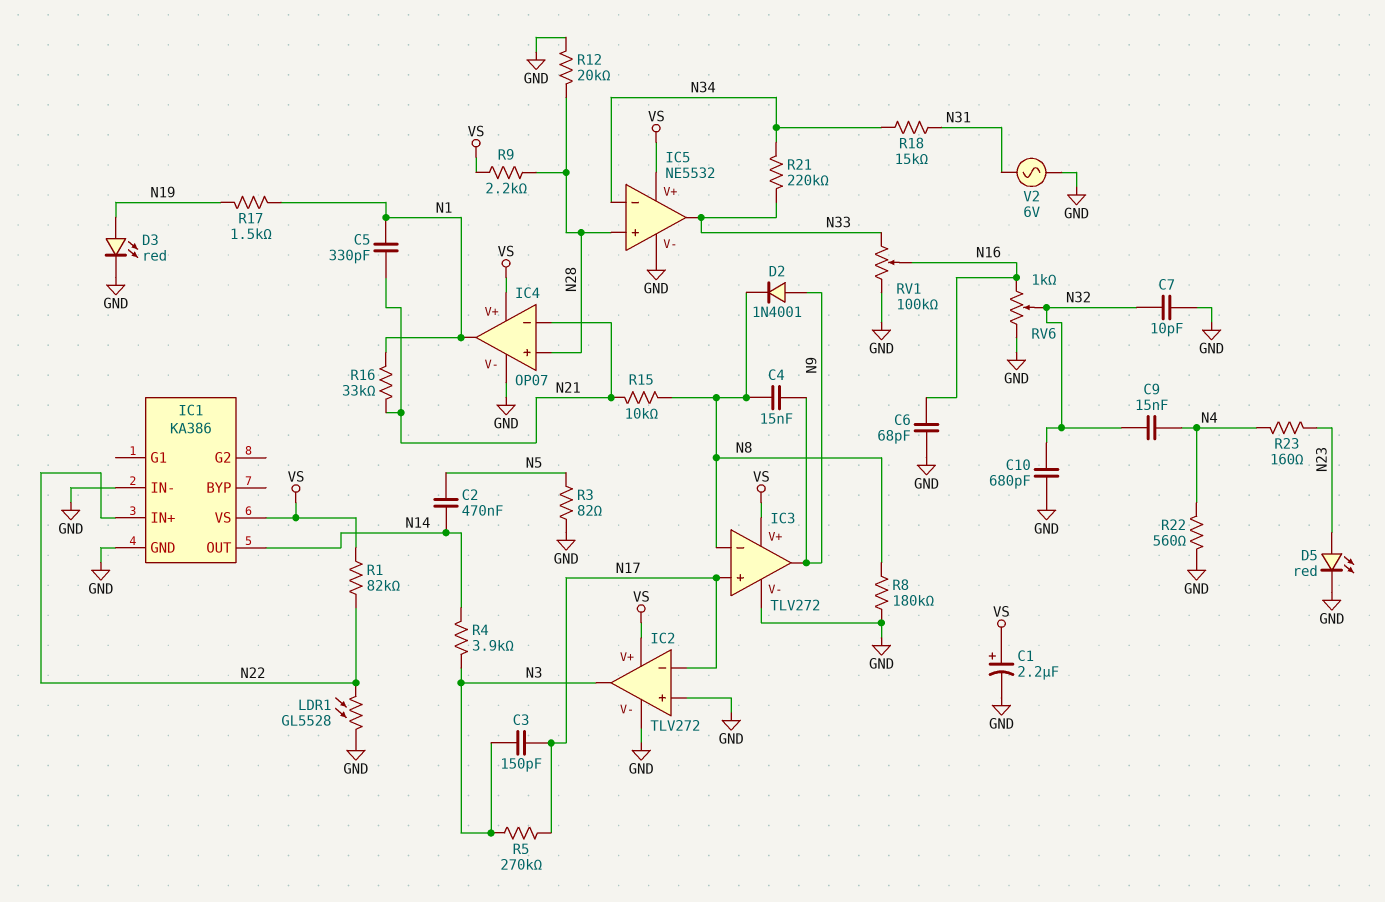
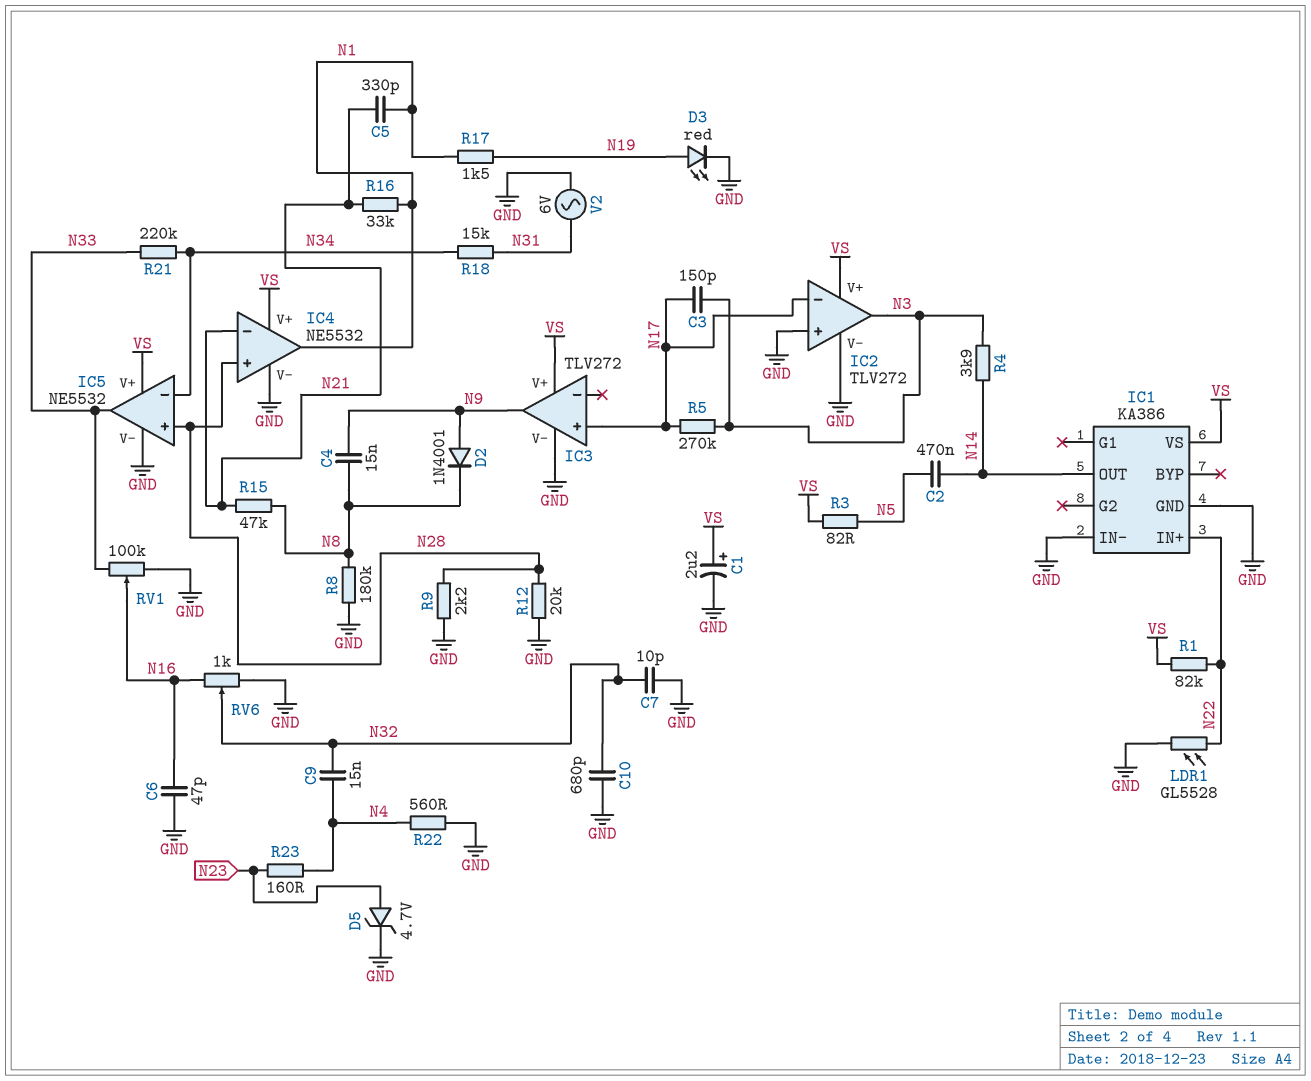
C6: 68pF (GND, N16) -> 47pF (GND, N16)
D5: LED red (A N23, K GND) -> zener 4.7V (A N23, K GND)
IC3 pin in-: N8 -> none
IC4: OP07 -> NE5532
R3: 82 (GND, N5) -> 82 (N5, VS)
R9: 2.2k (N28, VS) -> 2.2k (GND, N28)
R15: 10k (N8, N21) -> 47k (N8, N21)

